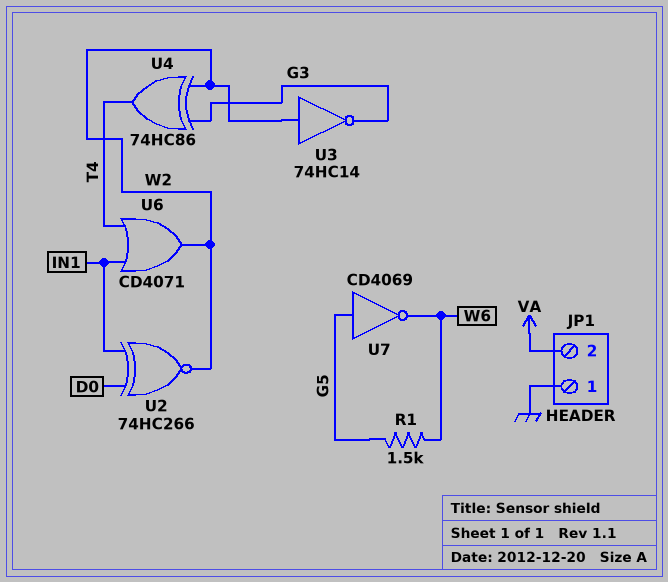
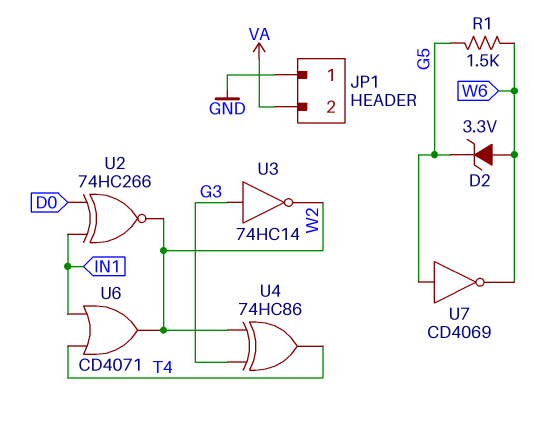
D2: none -> zener 3.3V (A W6, K G5)
U3: NOT 74HC14 (in W2, out G3) -> NOT 74HC14 (in G3, out W2)

